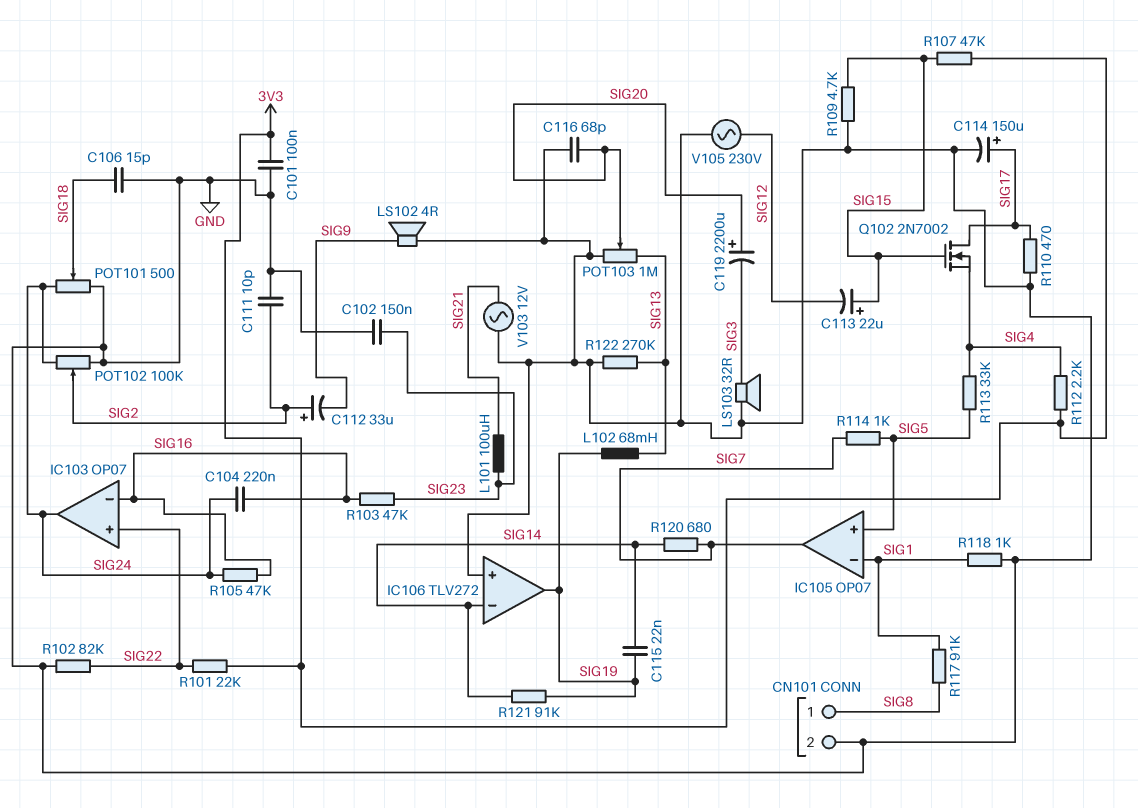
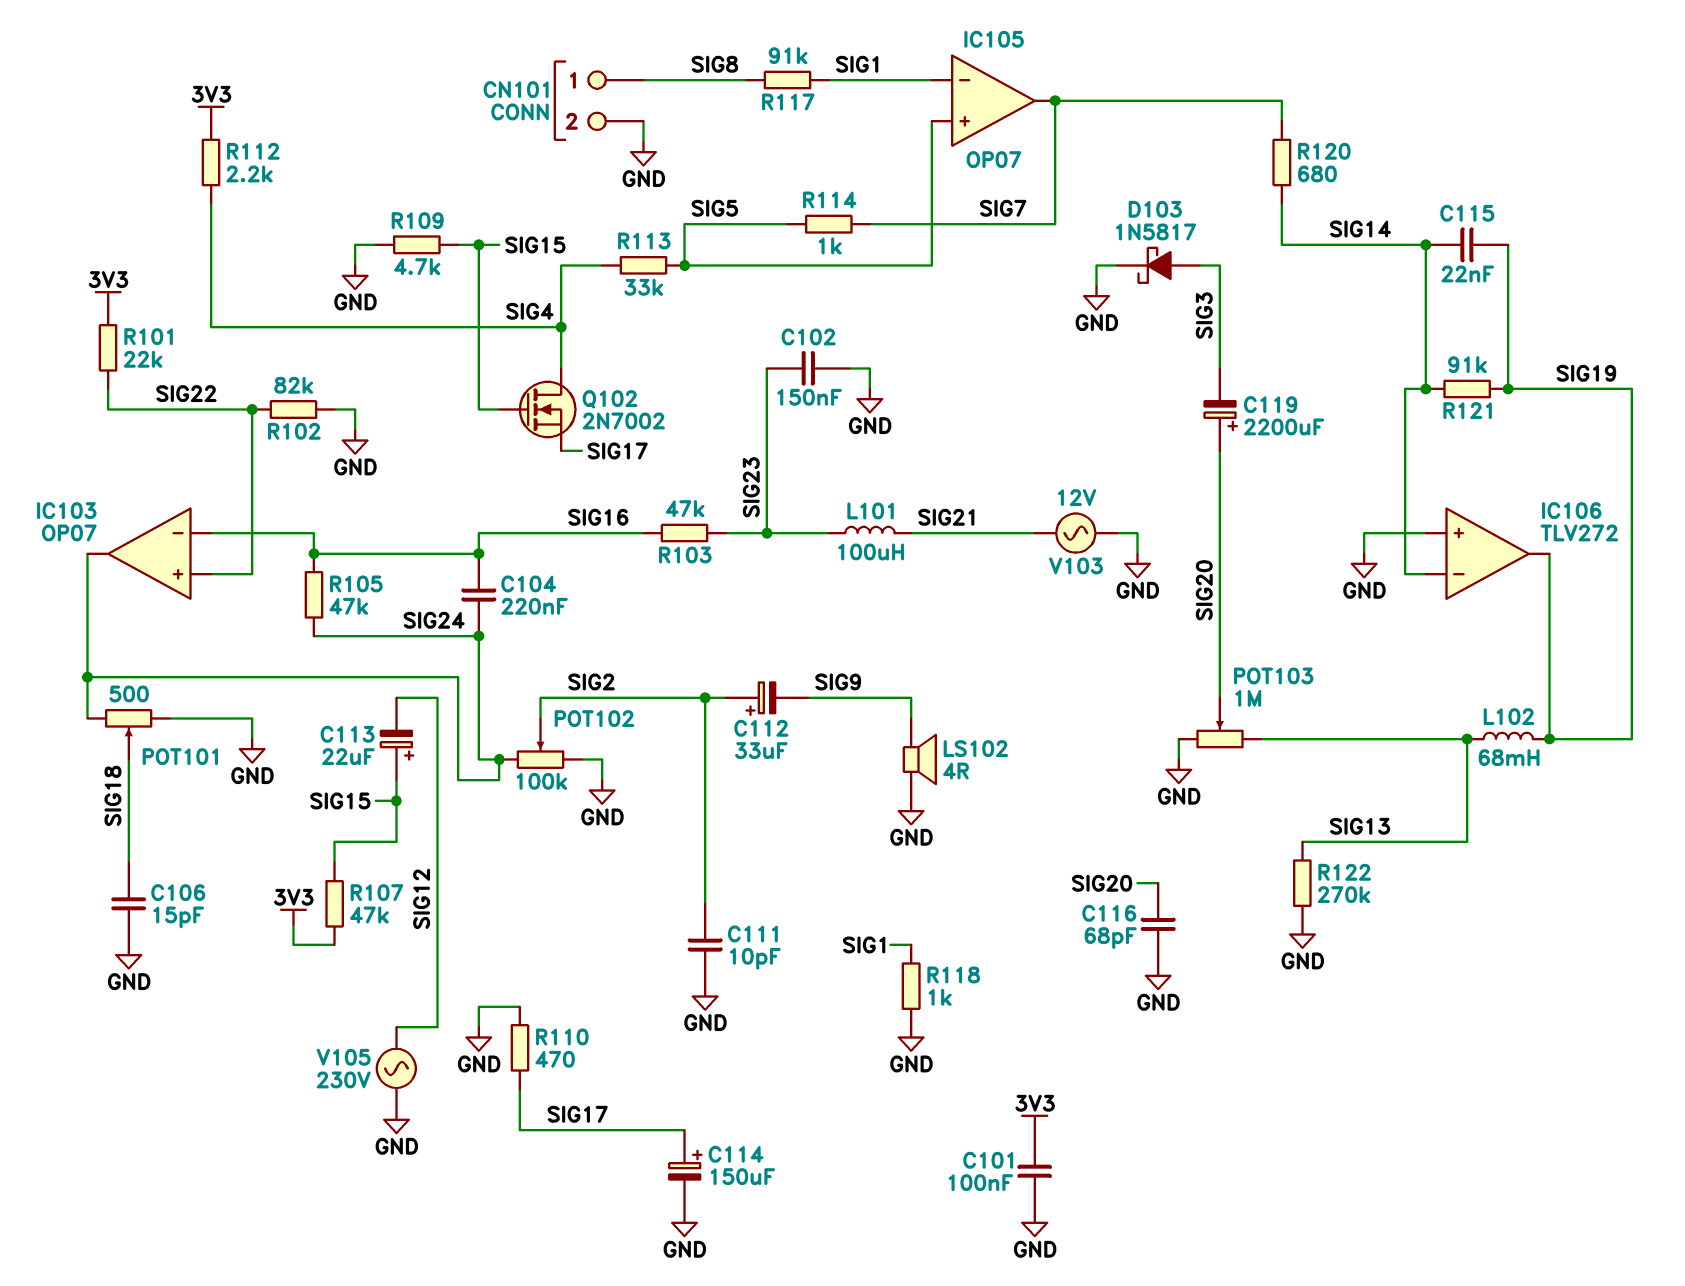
D103: none -> schottky 1N5817 (A SIG3, K GND)
LS103: speaker 32R (GND, SIG3) -> none
Q102: NMOS 2N7002 (G SIG15, D SIG17, S SIG4) -> NMOS 2N7002 (G SIG15, D SIG4, S SIG17)

